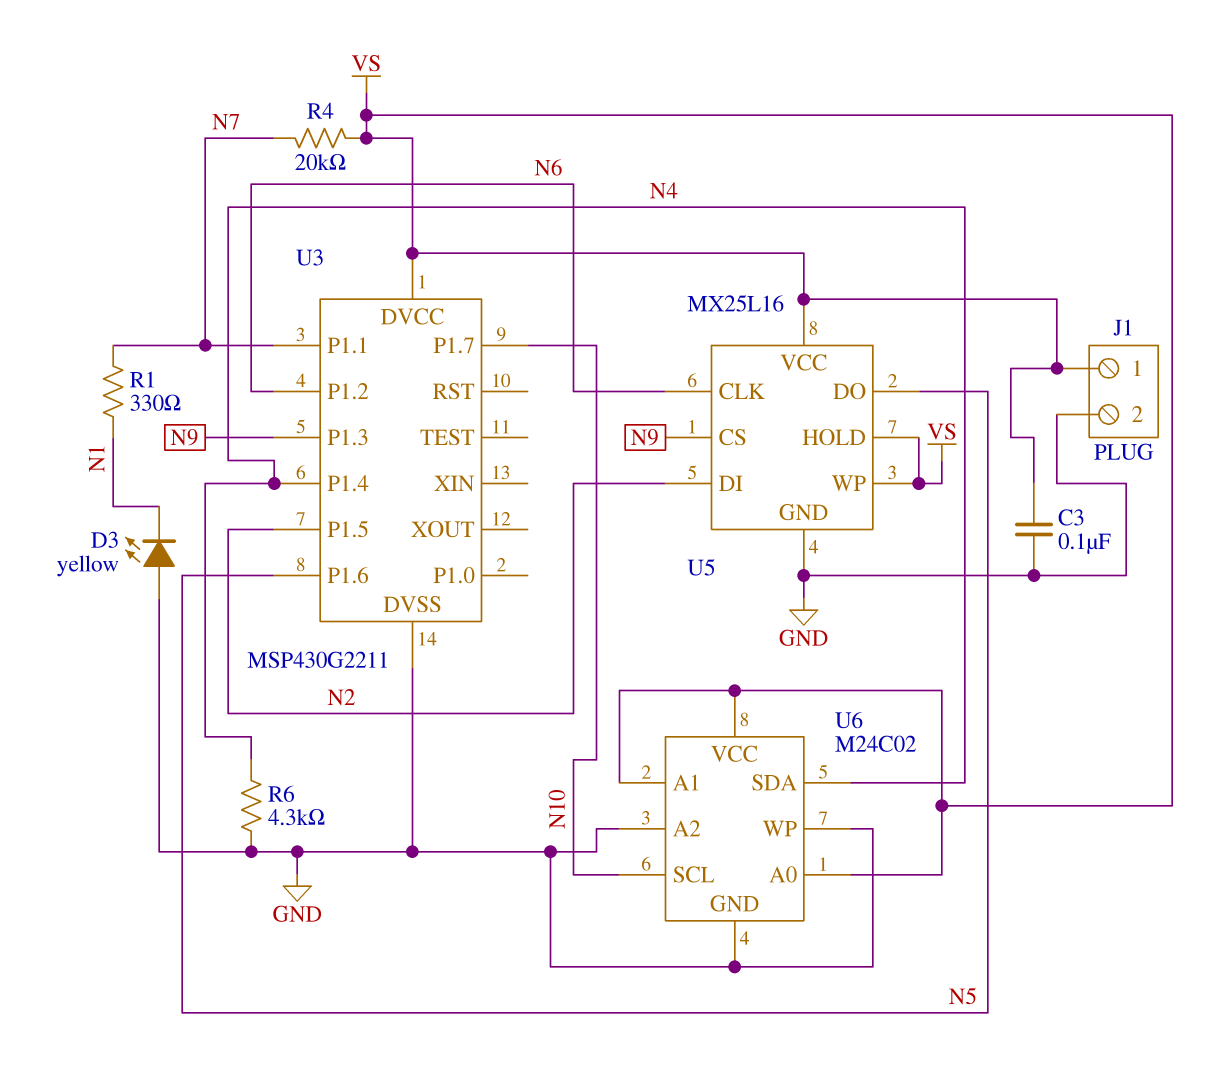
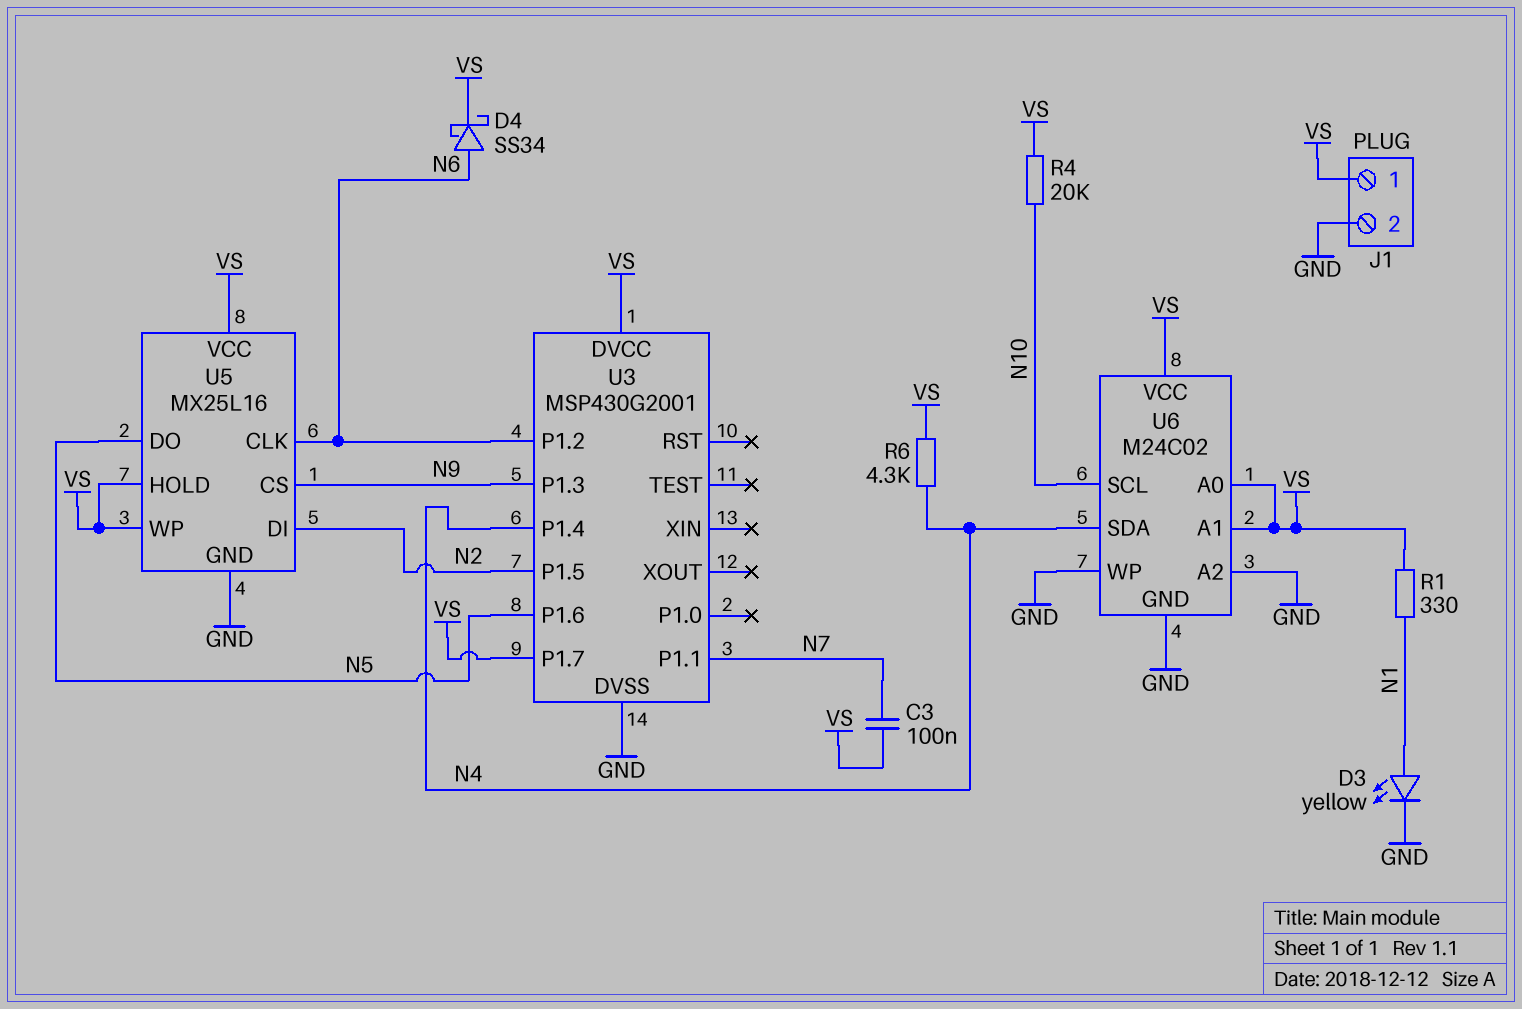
C3: 100nF (GND, VS) -> 100nF (N7, VS)
D3: LED yellow (A GND, K N1) -> LED yellow (A N1, K GND)
D4: none -> schottky SS34 (A N6, K VS)
R1: 330 (N1, N7) -> 330 (N1, VS)
R4: 20k (N7, VS) -> 20k (N10, VS)
R6: 4.3k (GND, N4) -> 4.3k (N4, VS)
U3: MSP430G2211 -> MSP430G2001
U3 pin P1.7: N10 -> VS

